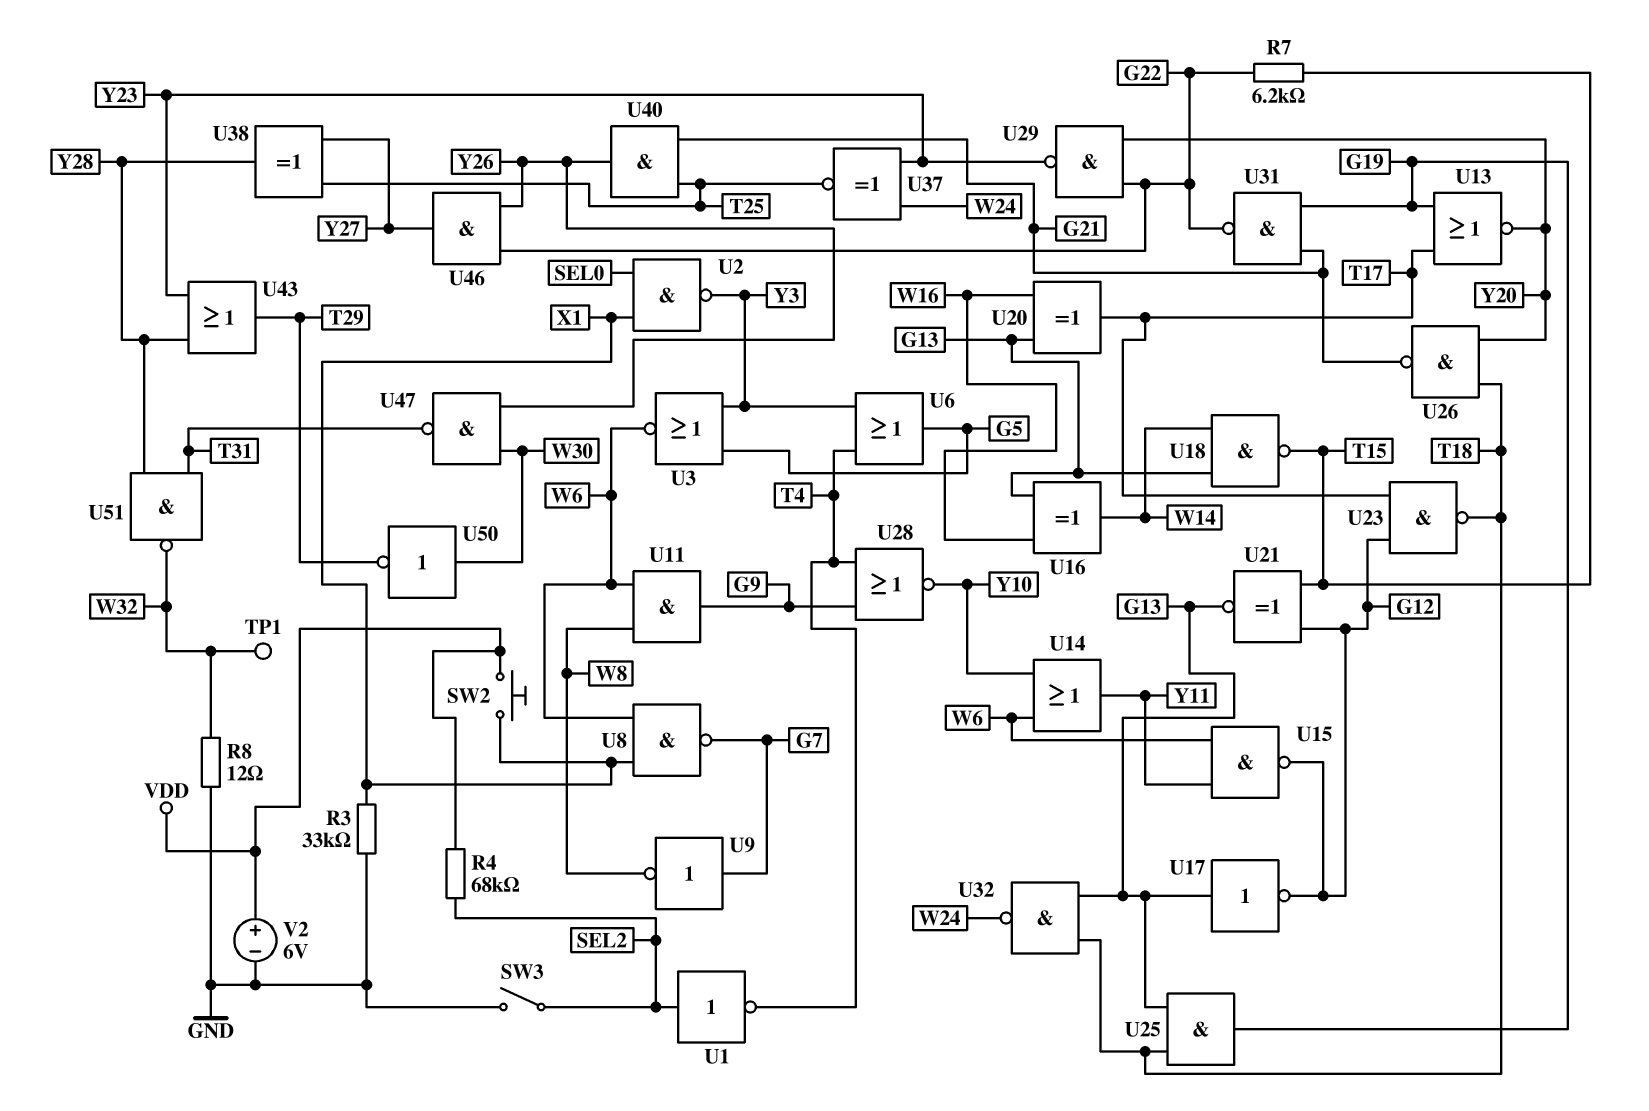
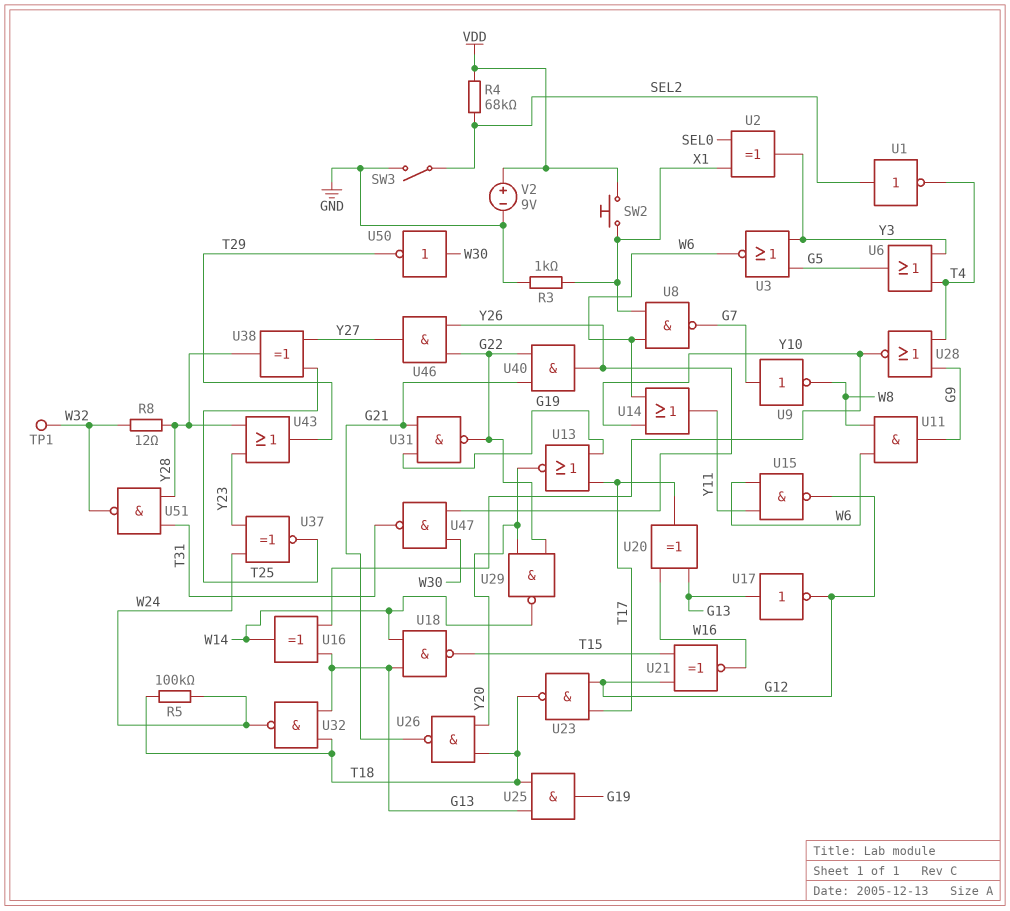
R3: 33k (GND, X1) -> 1k (GND, X1)
R5: none -> 100k (T18, W24)
R7: 6.2k (G22, T15) -> none
R8: 12 (GND, W32) -> 12 (W32, Y28)
U2: NAND (in SEL0, in X1, out Y3) -> XOR (in SEL0, in X1, out Y3)
U16: XOR (in G13, in W16, out W14) -> XOR (in G13, in Y10, out W14)
U21: XNOR (in G12, in T15, out G13) -> XNOR (in G12, in T15, out W16)
U29: NAND (in G22, in Y20, out Y23) -> NAND (in G22, in Y20, out W14)
U40: AND (in G21, in T25, out Y26) -> AND (in G21, in G22, out Y26)
V2: 6V (plus VDD, minus GND) -> 9V (plus VDD, minus GND)

